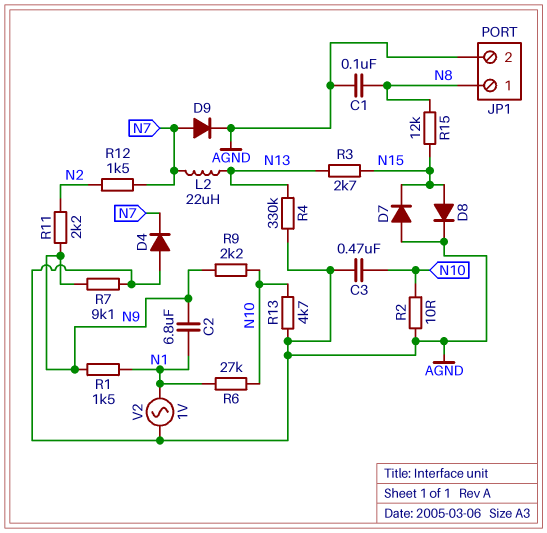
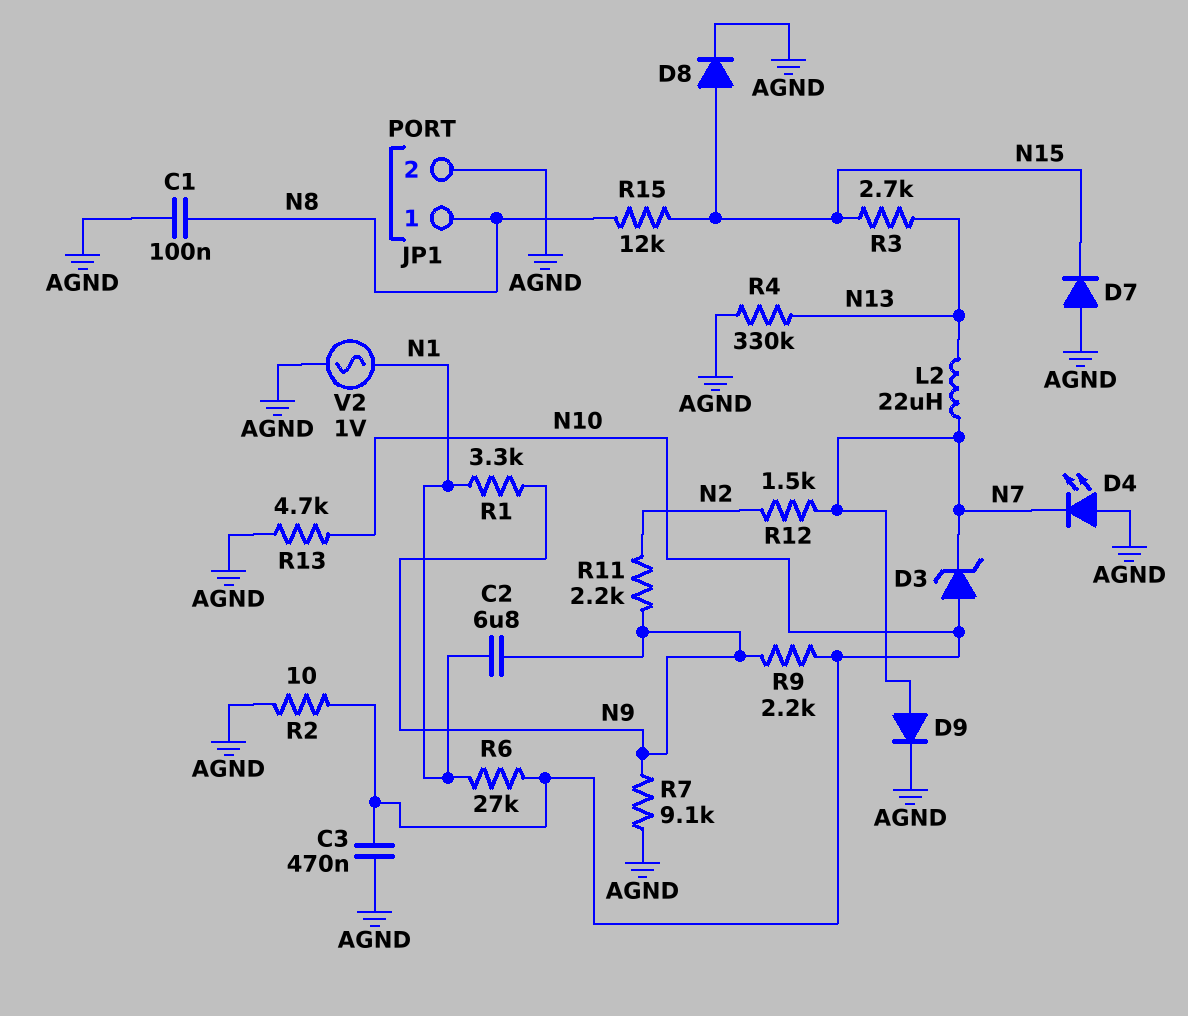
D3: none -> zener (A N10, K N7)
D4: diode (A AGND, K N7) -> LED (A AGND, K N7)
R1: 1.5k (N1, N9) -> 3.3k (N1, N9)

